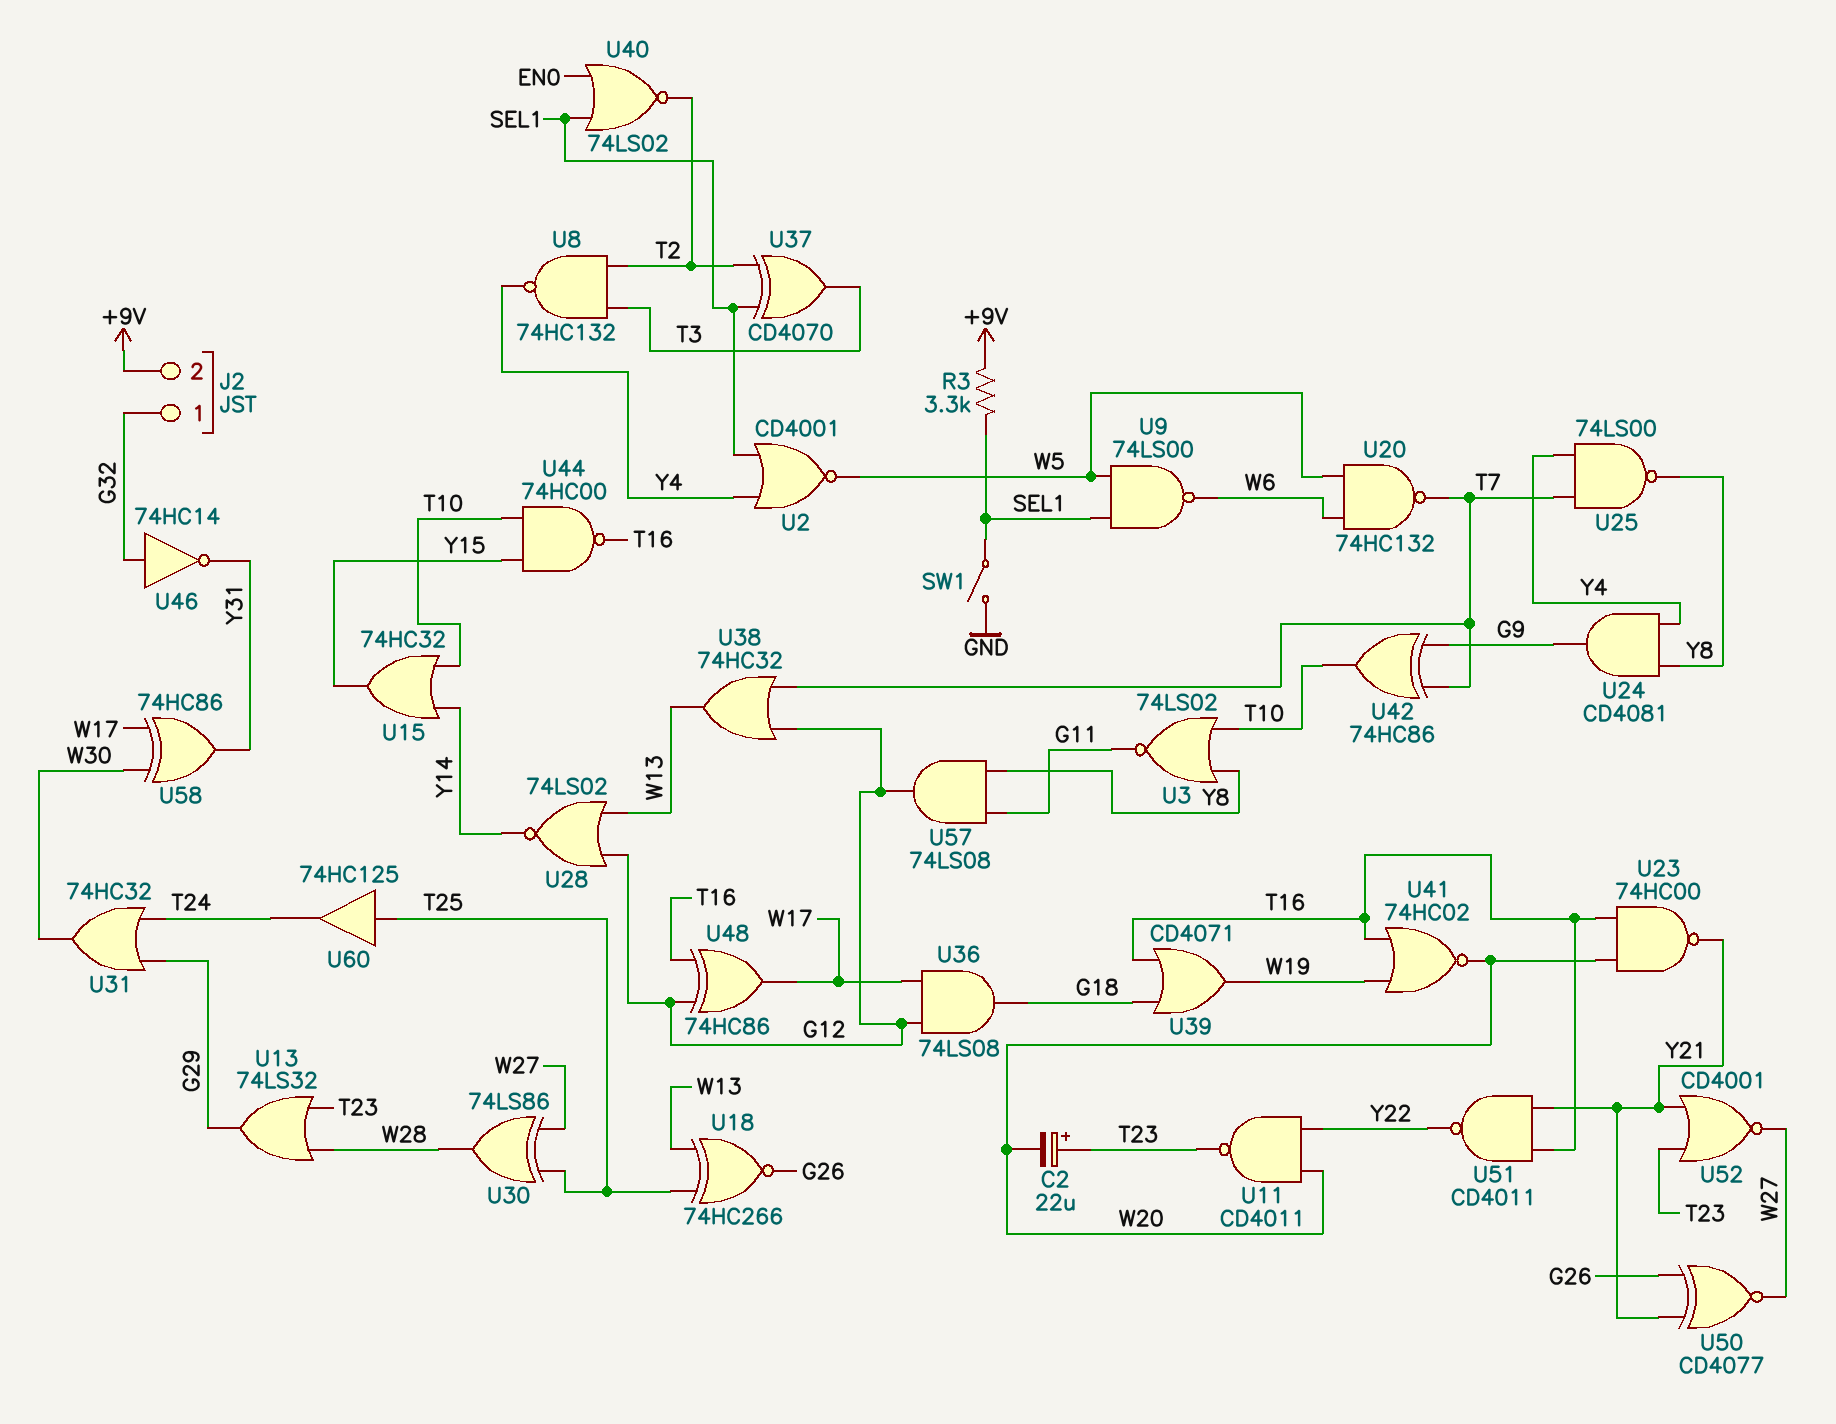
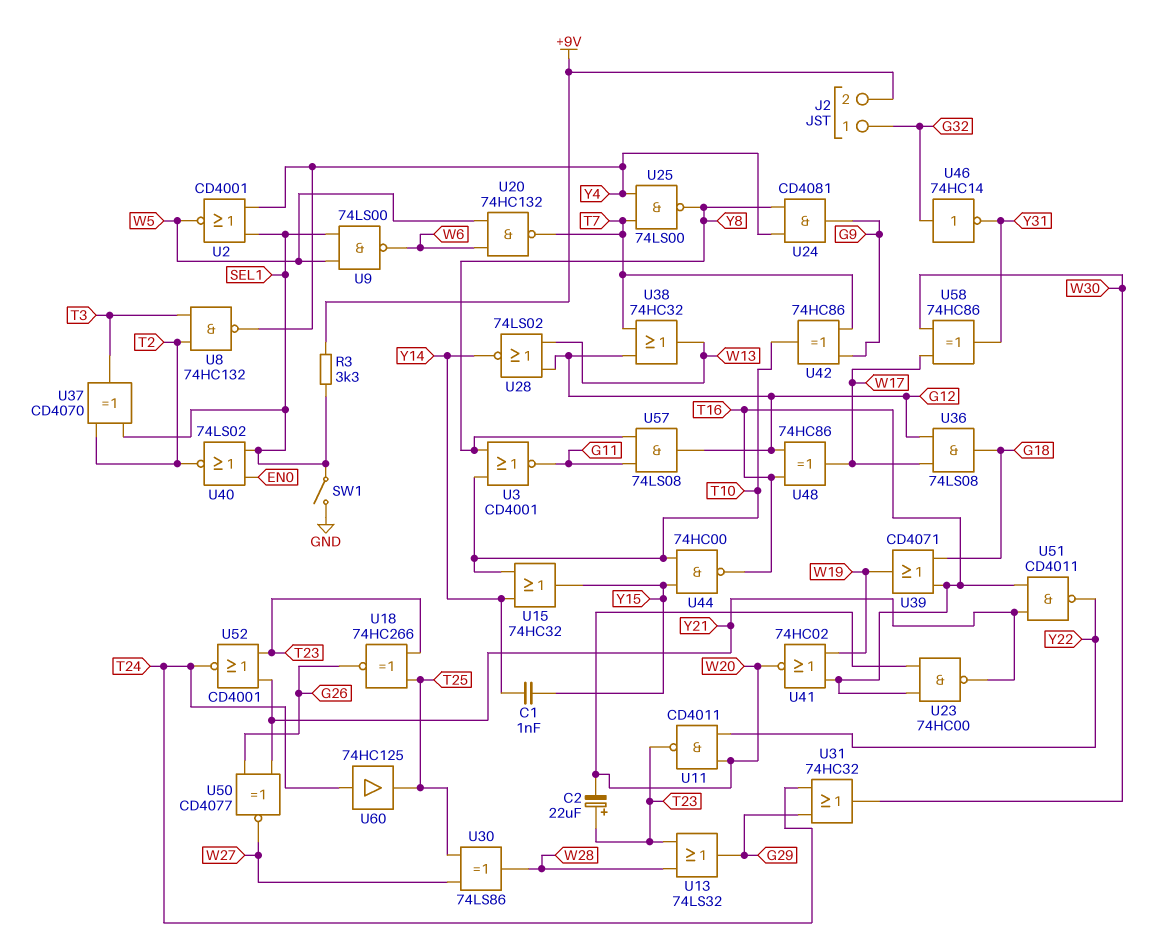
C1: none -> 1nF (Y14, Y15)
U3: NOR 74LS02 (in T10, in Y8, out G11) -> NOR CD4001 (in T10, in Y8, out G11)
U18: XNOR 74HC266 (in T25, in W13, out G26) -> XNOR 74HC266 (in T23, in T25, out G26)
U52: NOR CD4001 (in T23, in Y21, out W27) -> NOR CD4001 (in T23, in Y21, out T24)
U60: buffer 74HC125 (in T25, out T24) -> buffer 74HC125 (in T24, out T25)

